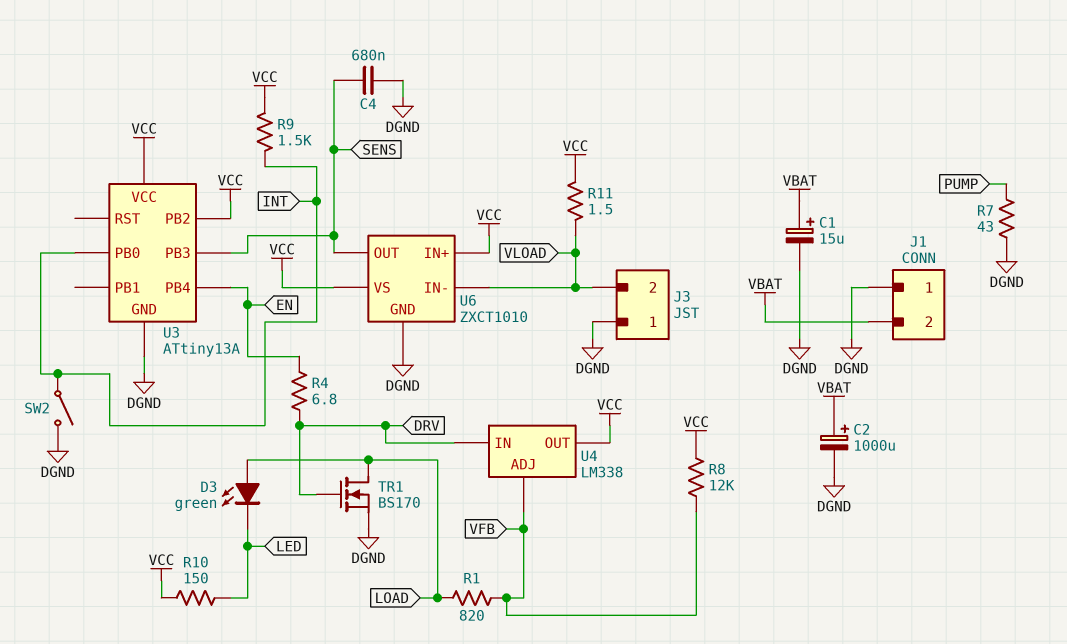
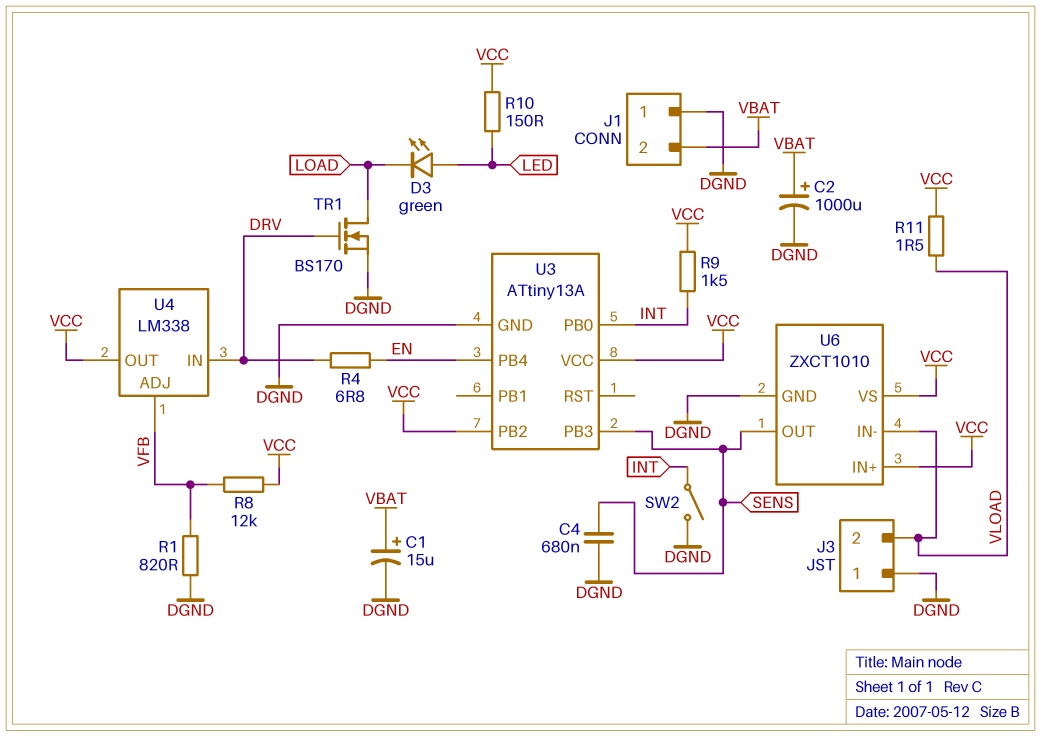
D3: LED green (A LOAD, K LED) -> LED green (A LED, K LOAD)
R1: 820 (LOAD, VFB) -> 820 (DGND, VFB)
R7: 43 (DGND, PUMP) -> none

